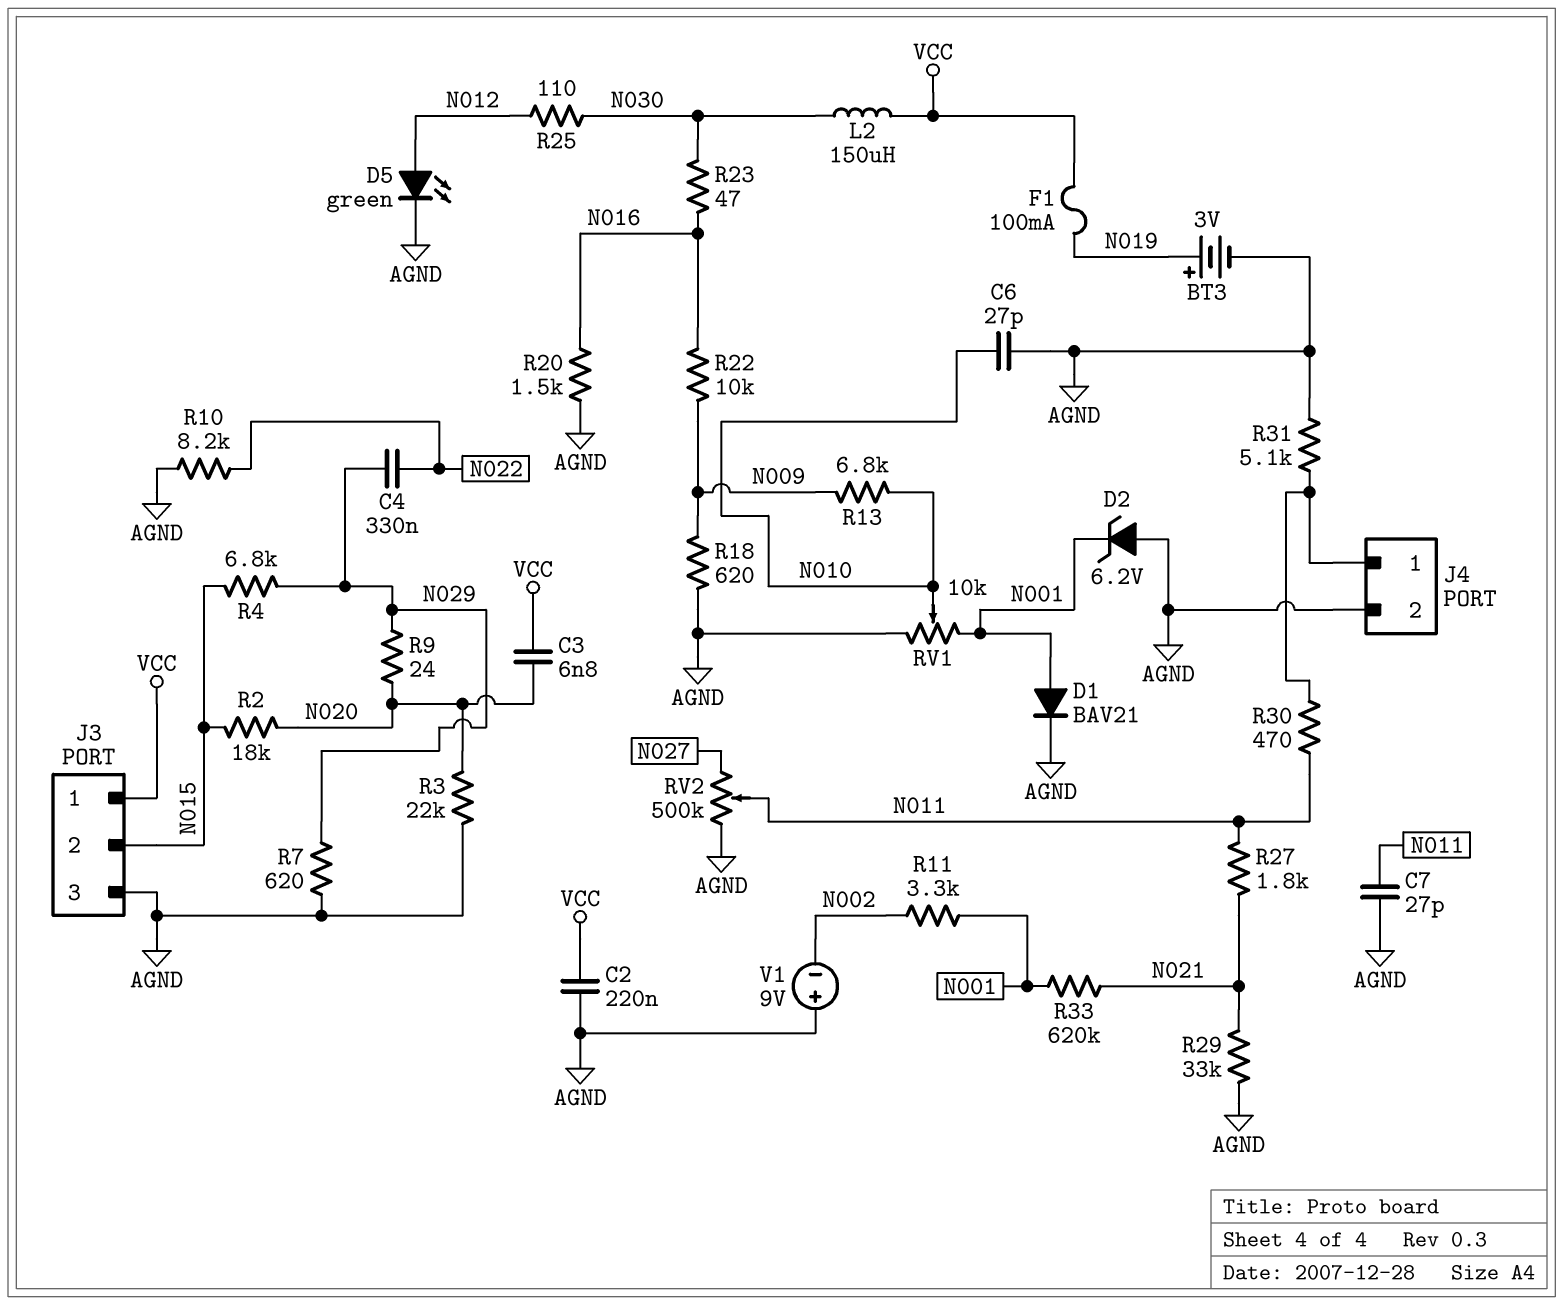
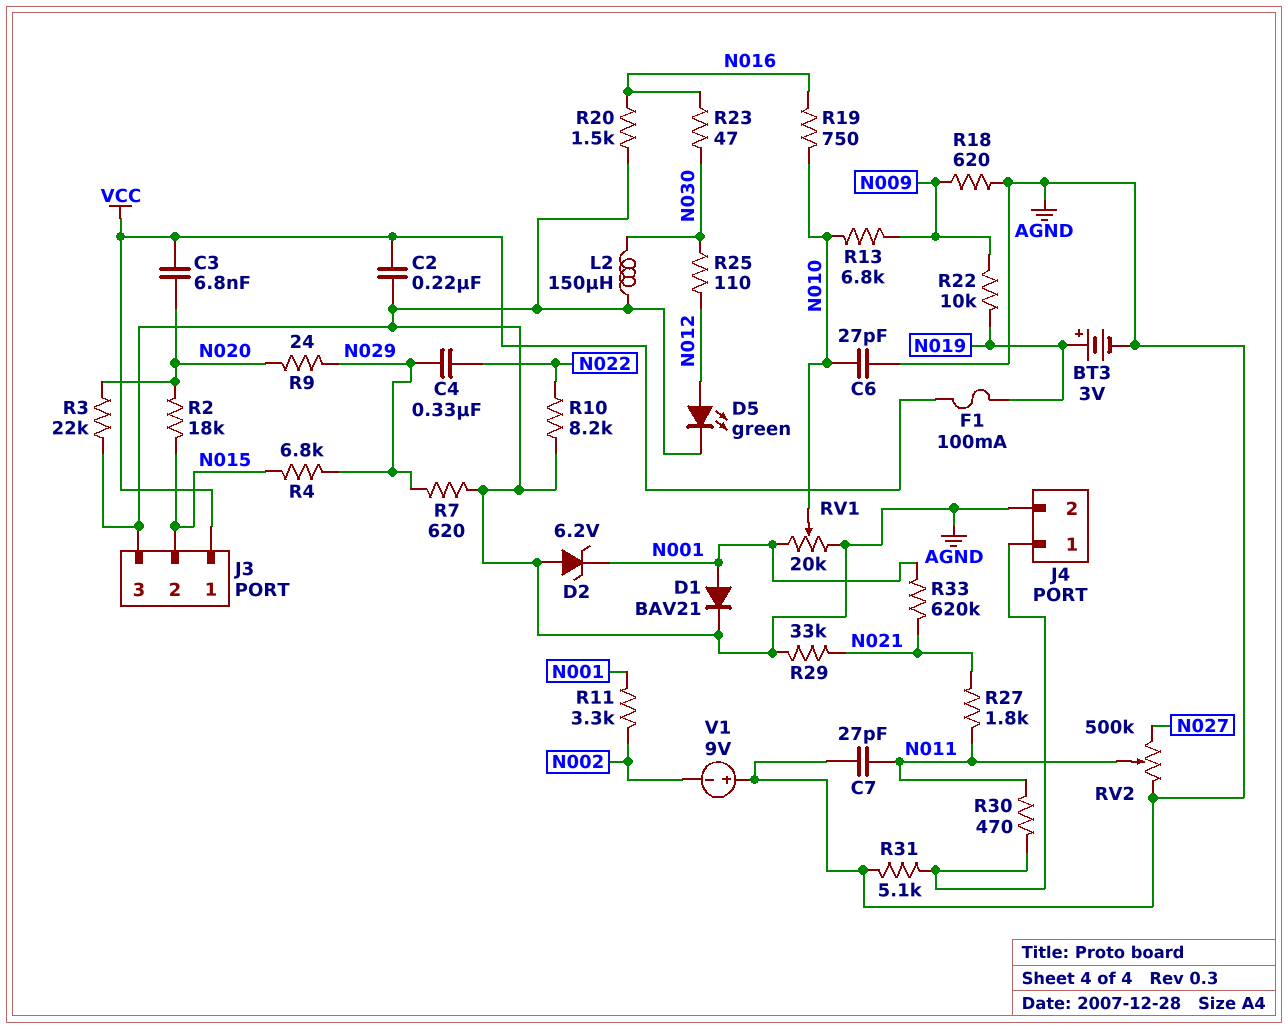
L2: 150uH (N030, VCC) -> 150uH (AGND, N030)
R19: none -> 750 (N010, N016)
R22: 10k (N009, N016) -> 10k (N009, N019)
RV1: 10k (AGND, N001, wiper N010) -> 20k (AGND, N001, wiper N010)

